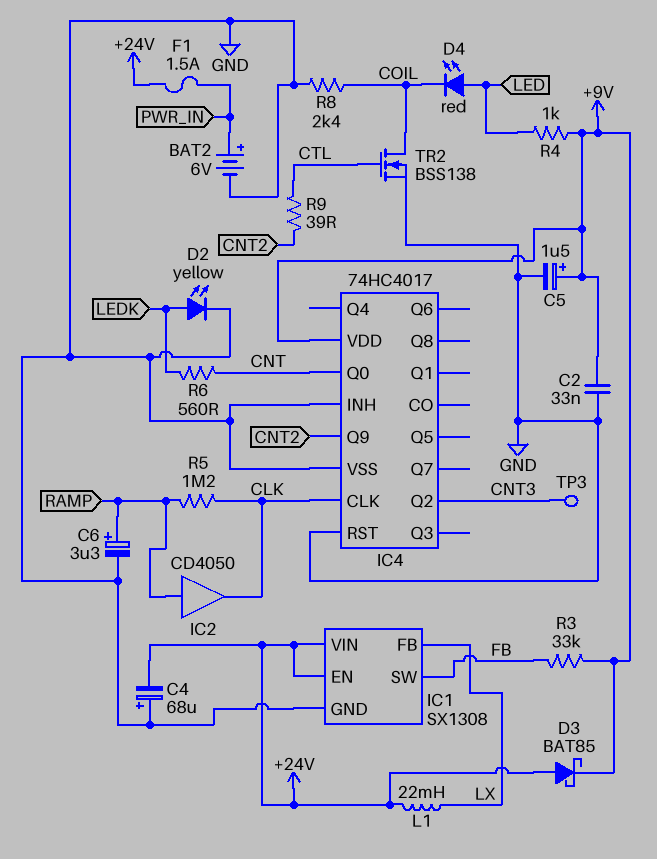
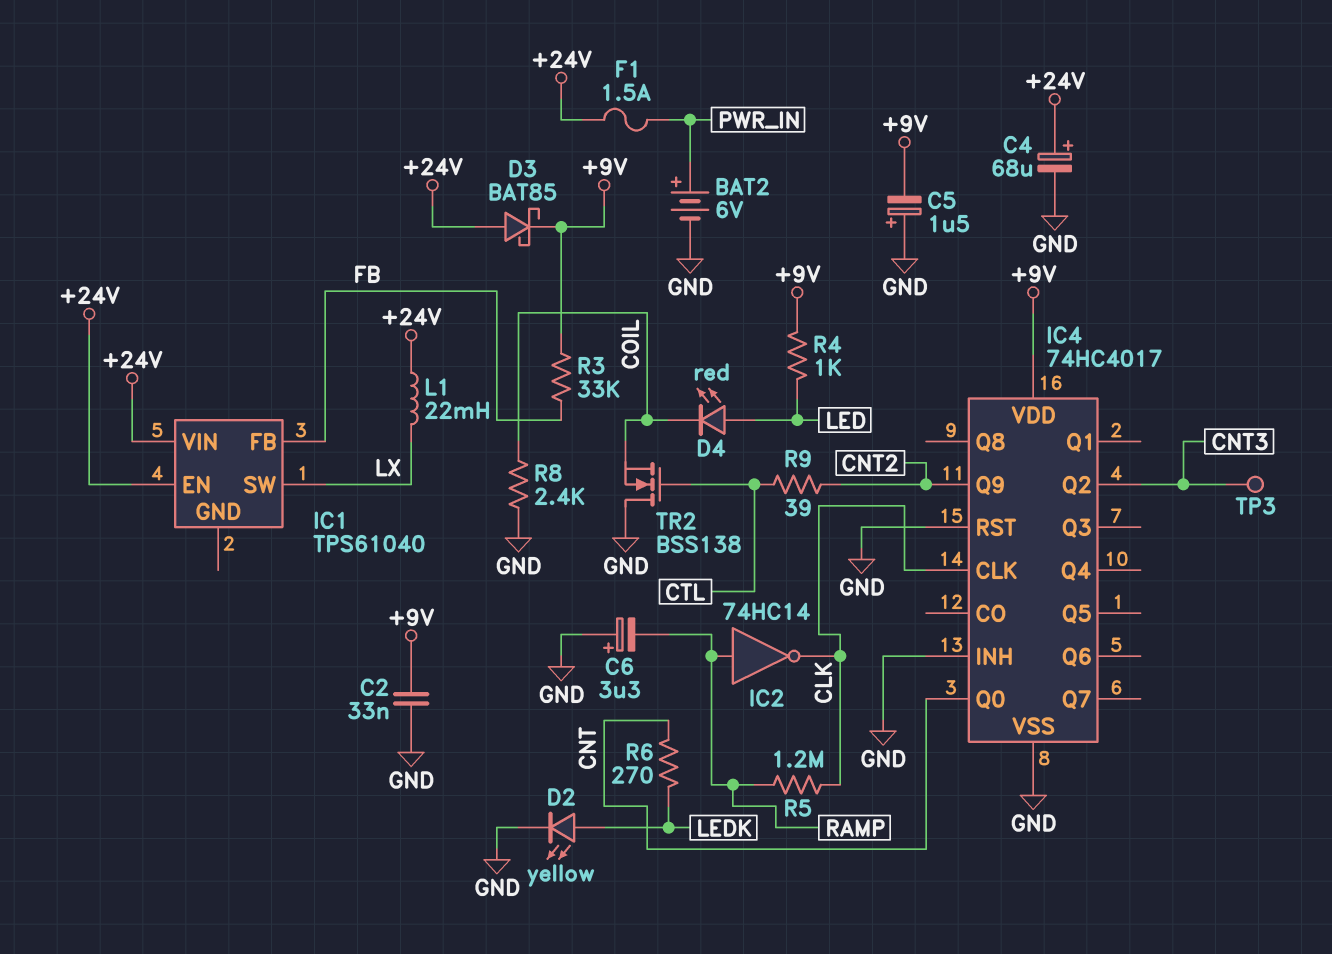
C4: 68uF (plus GND, minus +24V) -> 68uF (plus +24V, minus GND)
C5: 1.5uF (plus +9V, minus GND) -> 1.5uF (plus GND, minus +9V)
C6: 3.3uF (plus RAMP, minus GND) -> 3.3uF (plus GND, minus RAMP)
IC1: SX1308 -> TPS61040
IC1 pin FB: LX -> FB
IC1 pin GND: GND -> none
IC1 pin SW: FB -> LX
IC2: buffer CD4050 (in RAMP, out CLK) -> NOT 74HC14 (in RAMP, out CLK)
R6: 560 (CNT, LEDK) -> 270 (CNT, LEDK)
TR2: NMOS BSS138 (G CTL, D COIL, S GND) -> NMOS BSS138 (G CTL, D GND, S COIL)

